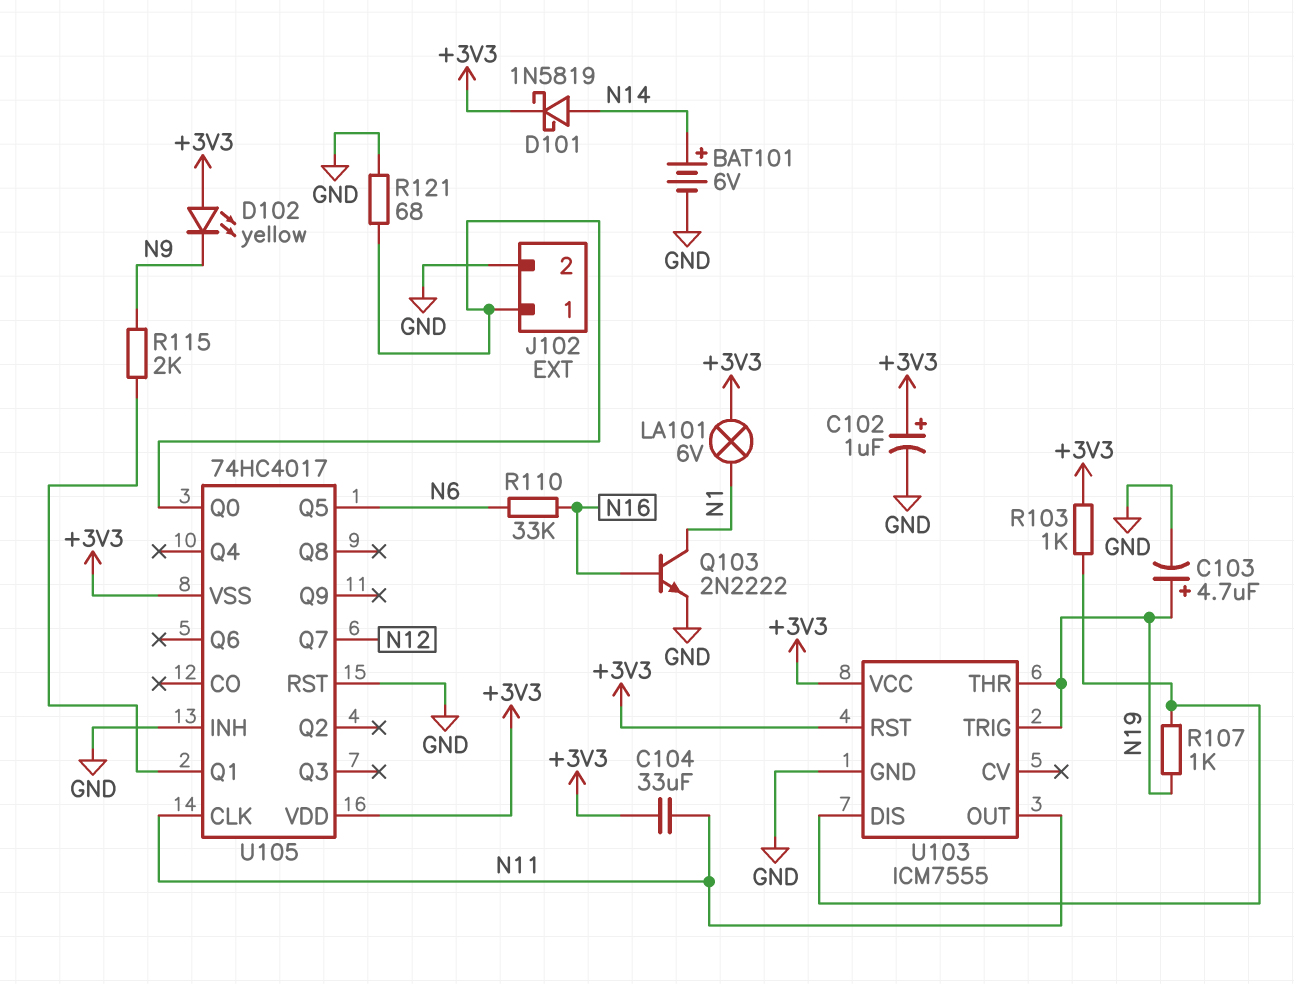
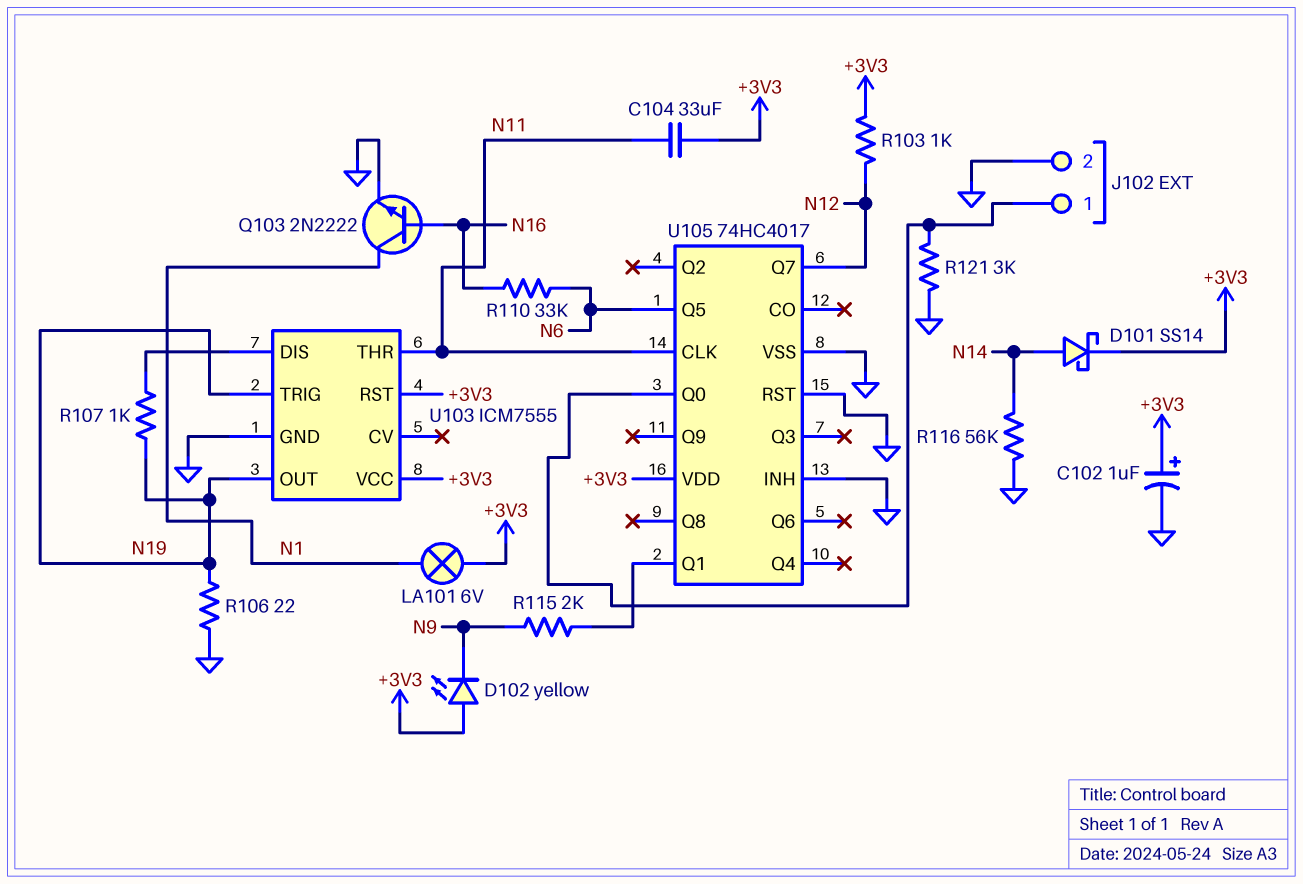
BAT101: 6V (plus N14, minus GND) -> none
C103: 4.7uF (plus N19, minus GND) -> none
D101: schottky 1N5819 (A N14, K +3V3) -> schottky SS14 (A N14, K +3V3)
R103: 1k (+3V3, U103/DIS) -> 1k (+3V3, N12)
R106: none -> 22 (GND, N19)
R116: none -> 56k (GND, N14)
R121: 68 (GND, J102/1) -> 3k (GND, J102/1)
U103 pin OUT: N11 -> N19
U103 pin THR: N19 -> N11
U105 pin VSS: +3V3 -> GND

